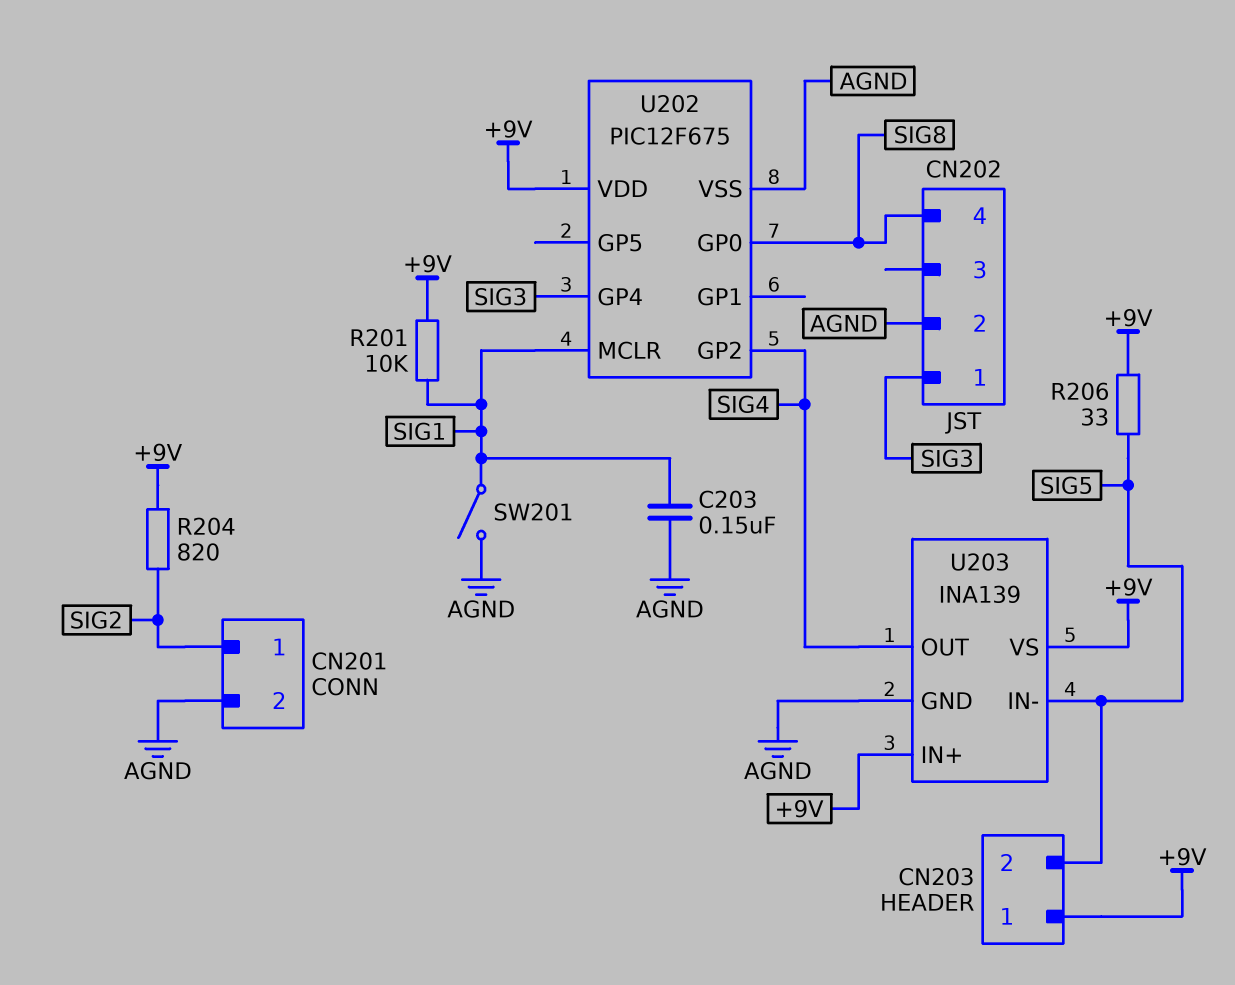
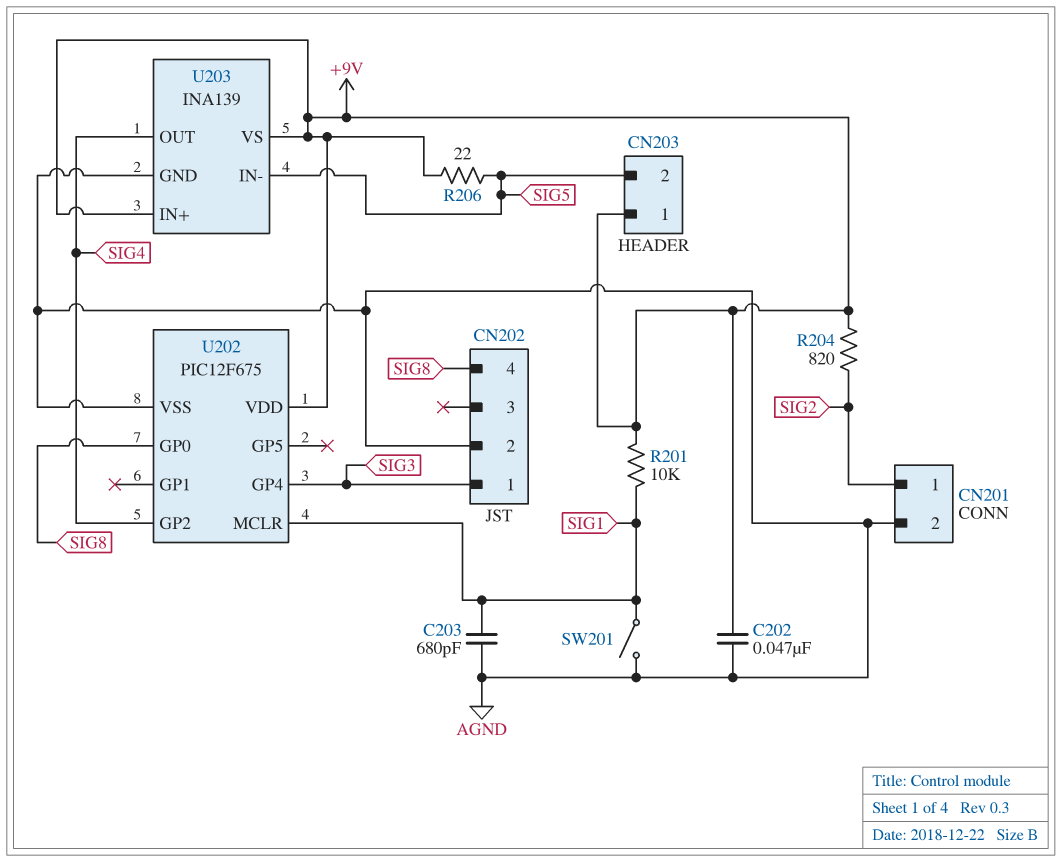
C202: none -> 47nF (+9V, AGND)
C203: 150nF (AGND, SIG1) -> 680pF (AGND, SIG1)
R206: 33 (+9V, SIG5) -> 22 (+9V, SIG5)

